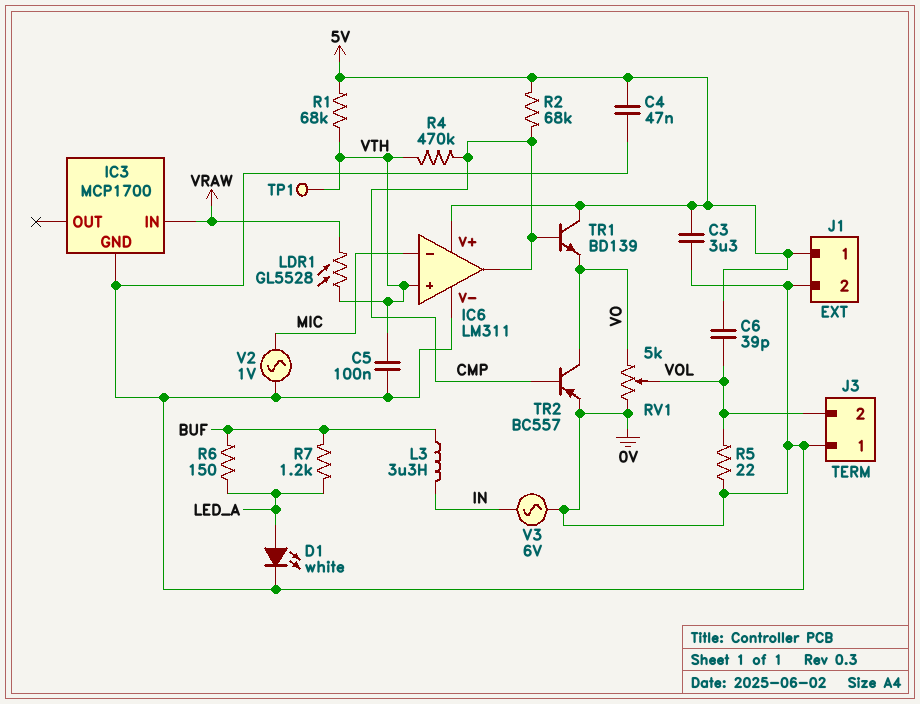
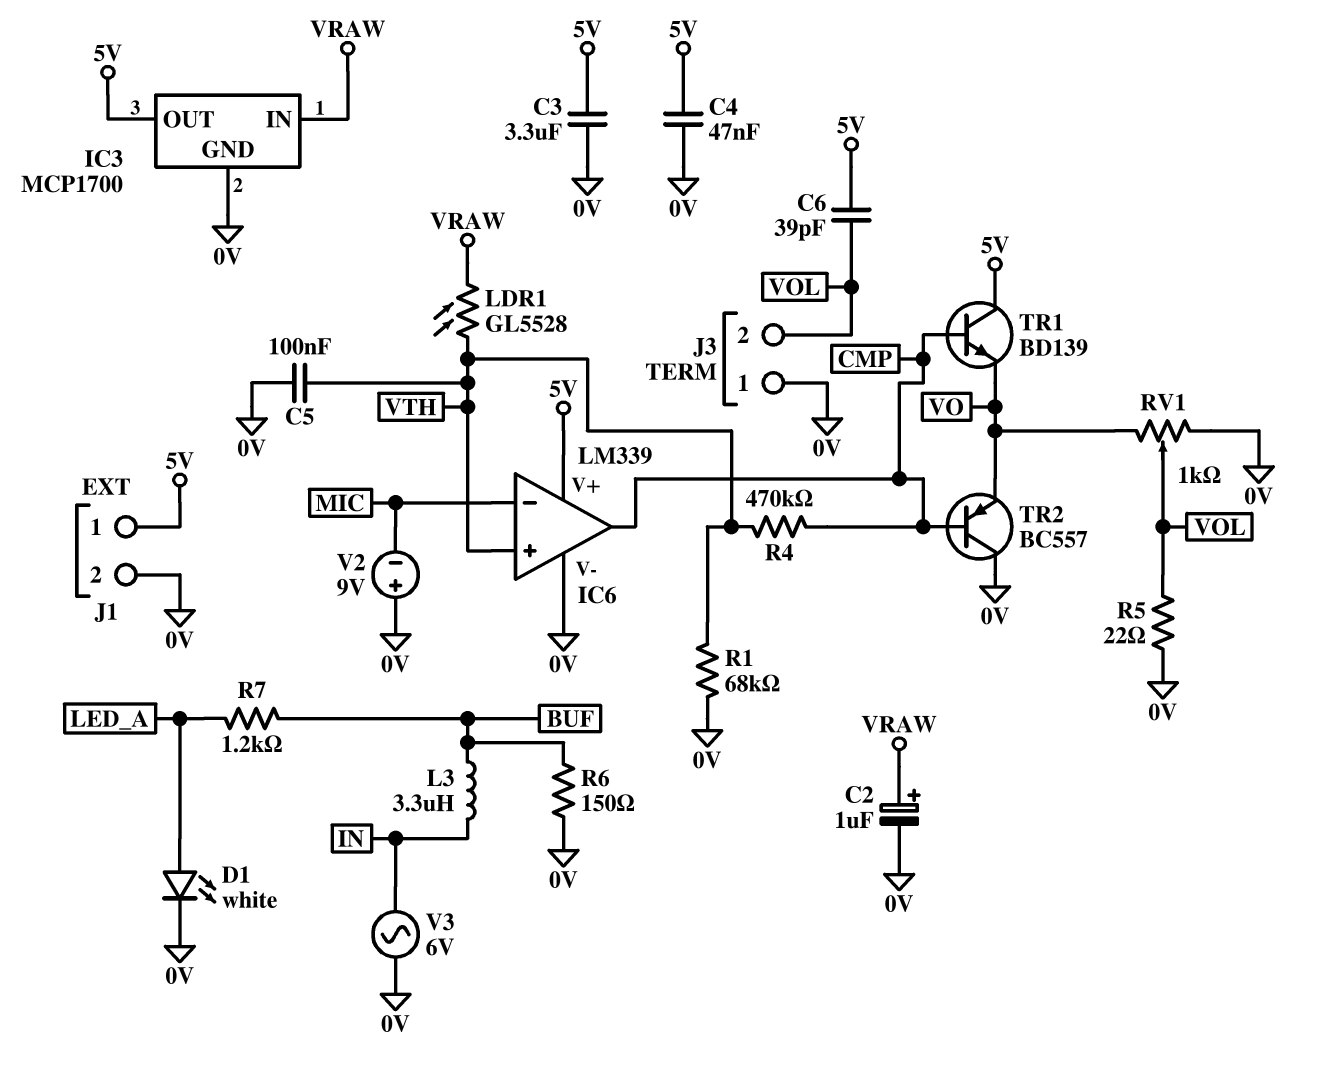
C2: none -> 1uF (plus VRAW, minus 0V)
IC3 pin OUT: none -> 5V
IC6: LM311 -> LM339
R1: 68k (5V, VTH) -> 68k (0V, VTH)
R2: 68k (5V, CMP) -> none
R6: 150 (BUF, LED_A) -> 150 (0V, BUF)
RV1: 5k (0V, VO, wiper VOL) -> 1k (0V, VO, wiper VOL)
TP1: test point (VTH) -> none
TR2: PNP BC557 (B CMP, C VO, E 0V) -> PNP BC557 (B CMP, C 0V, E VO)
V2: AC 1V (0V, MIC) -> 9V (plus 0V, minus MIC)

